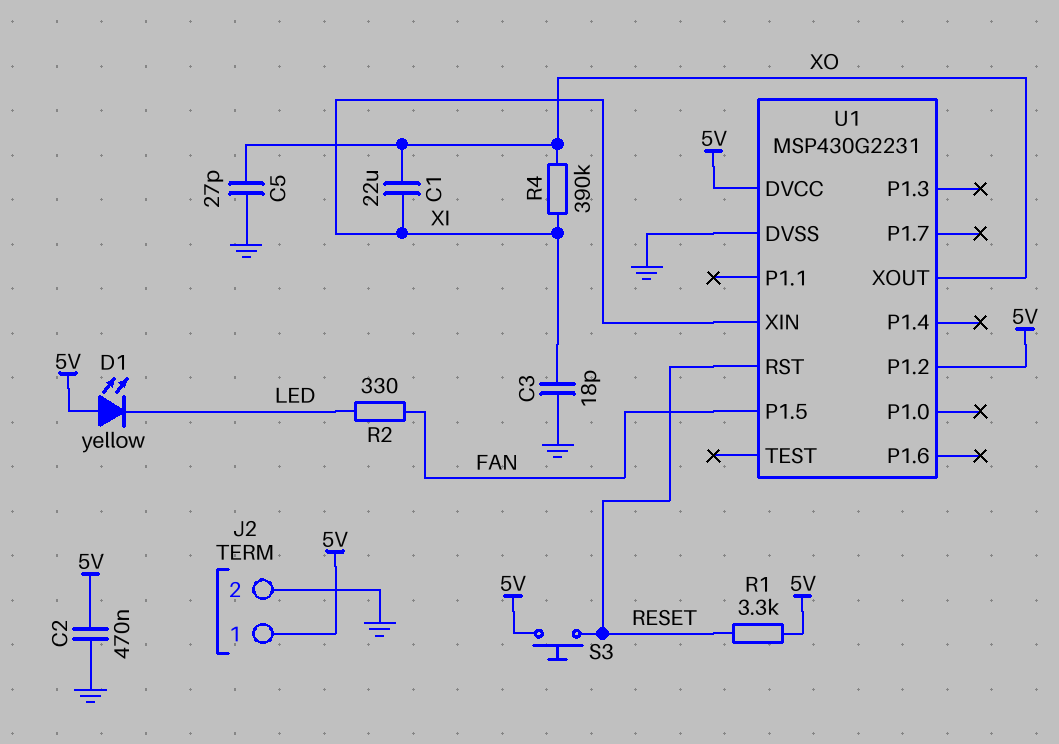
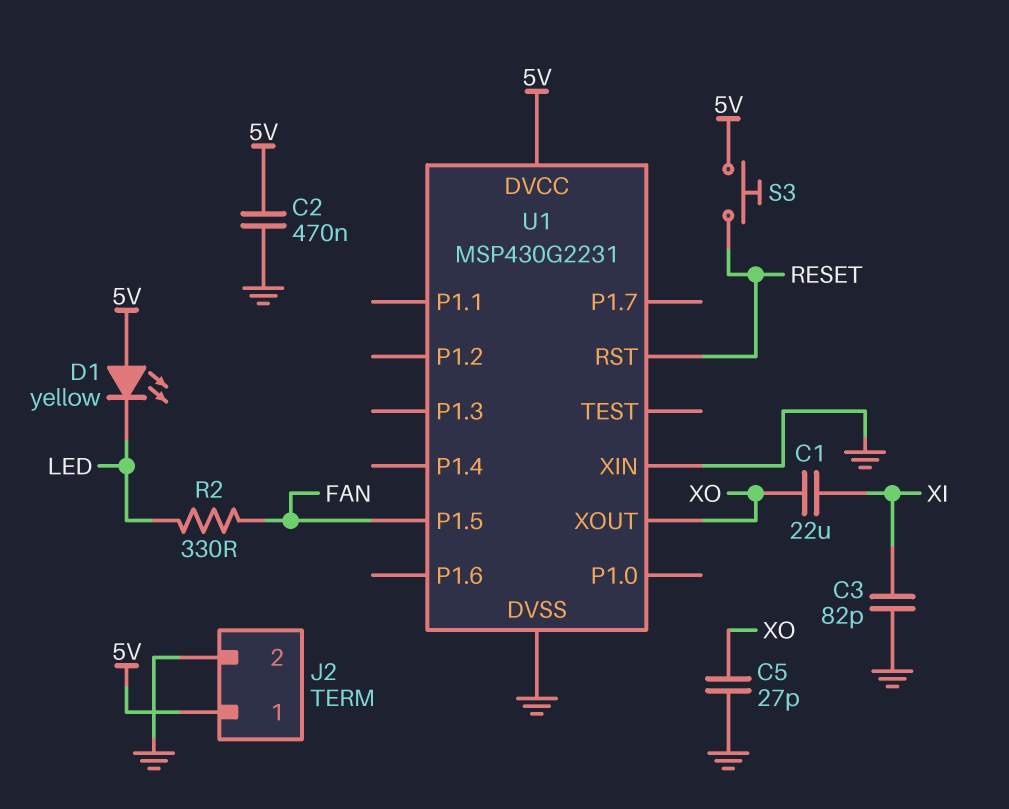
C3: 18pF (GND, XI) -> 82pF (GND, XI)
R1: 3.3k (5V, RESET) -> none
R4: 390k (XI, XO) -> none
U1 pin P1.2: 5V -> none
U1 pin XIN: XI -> GND

